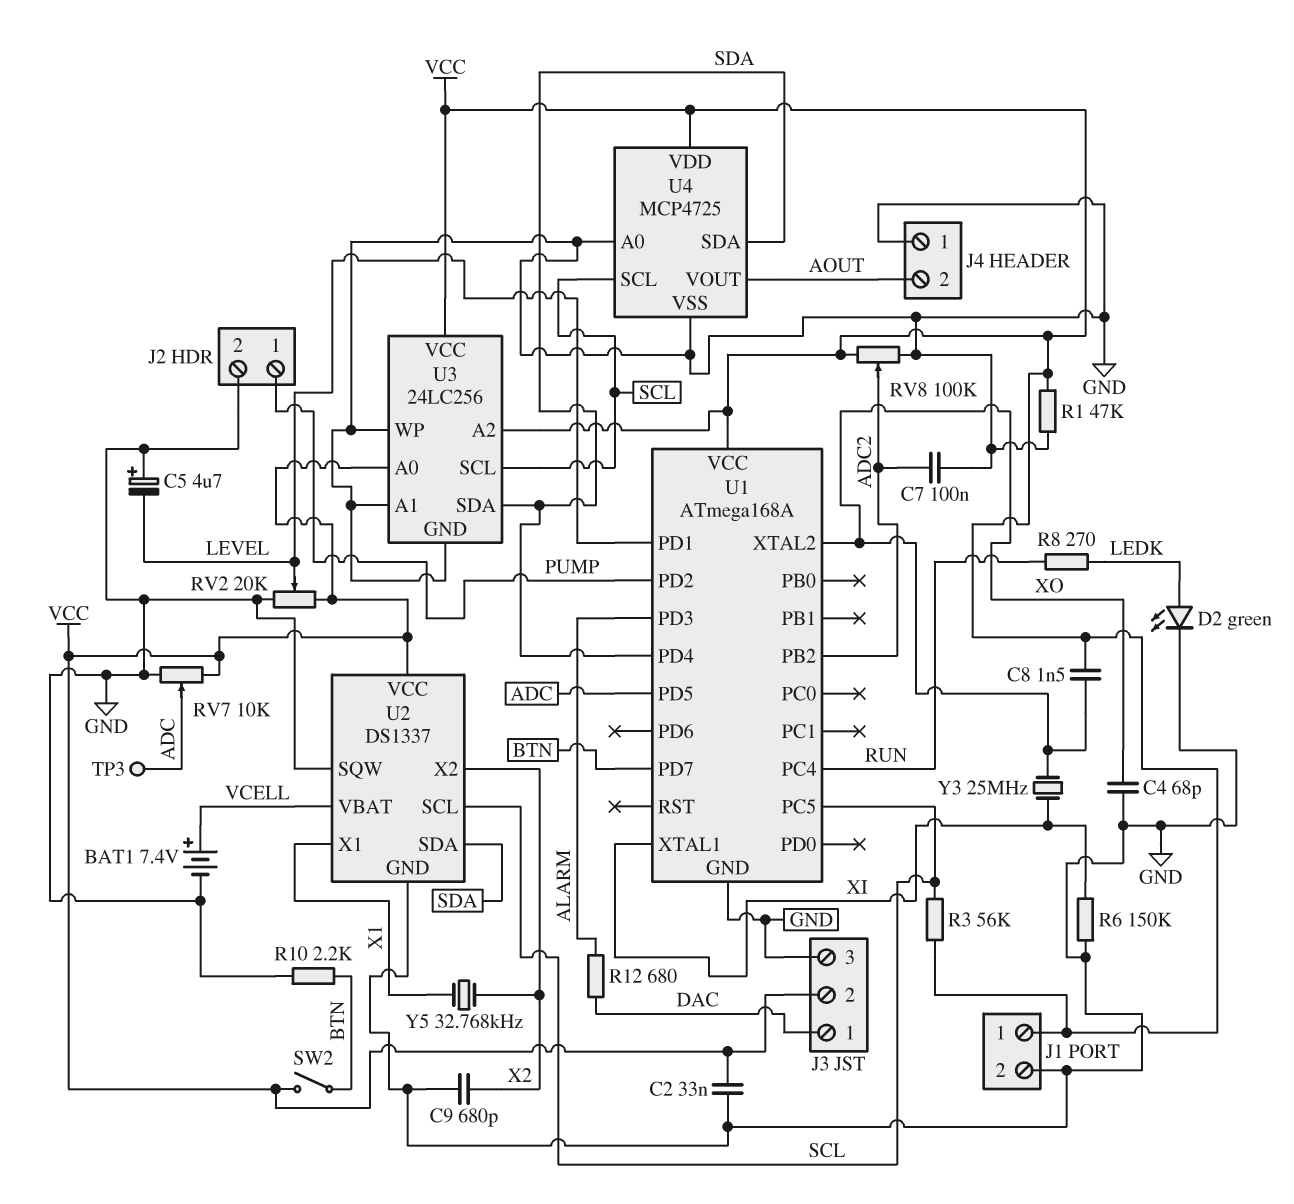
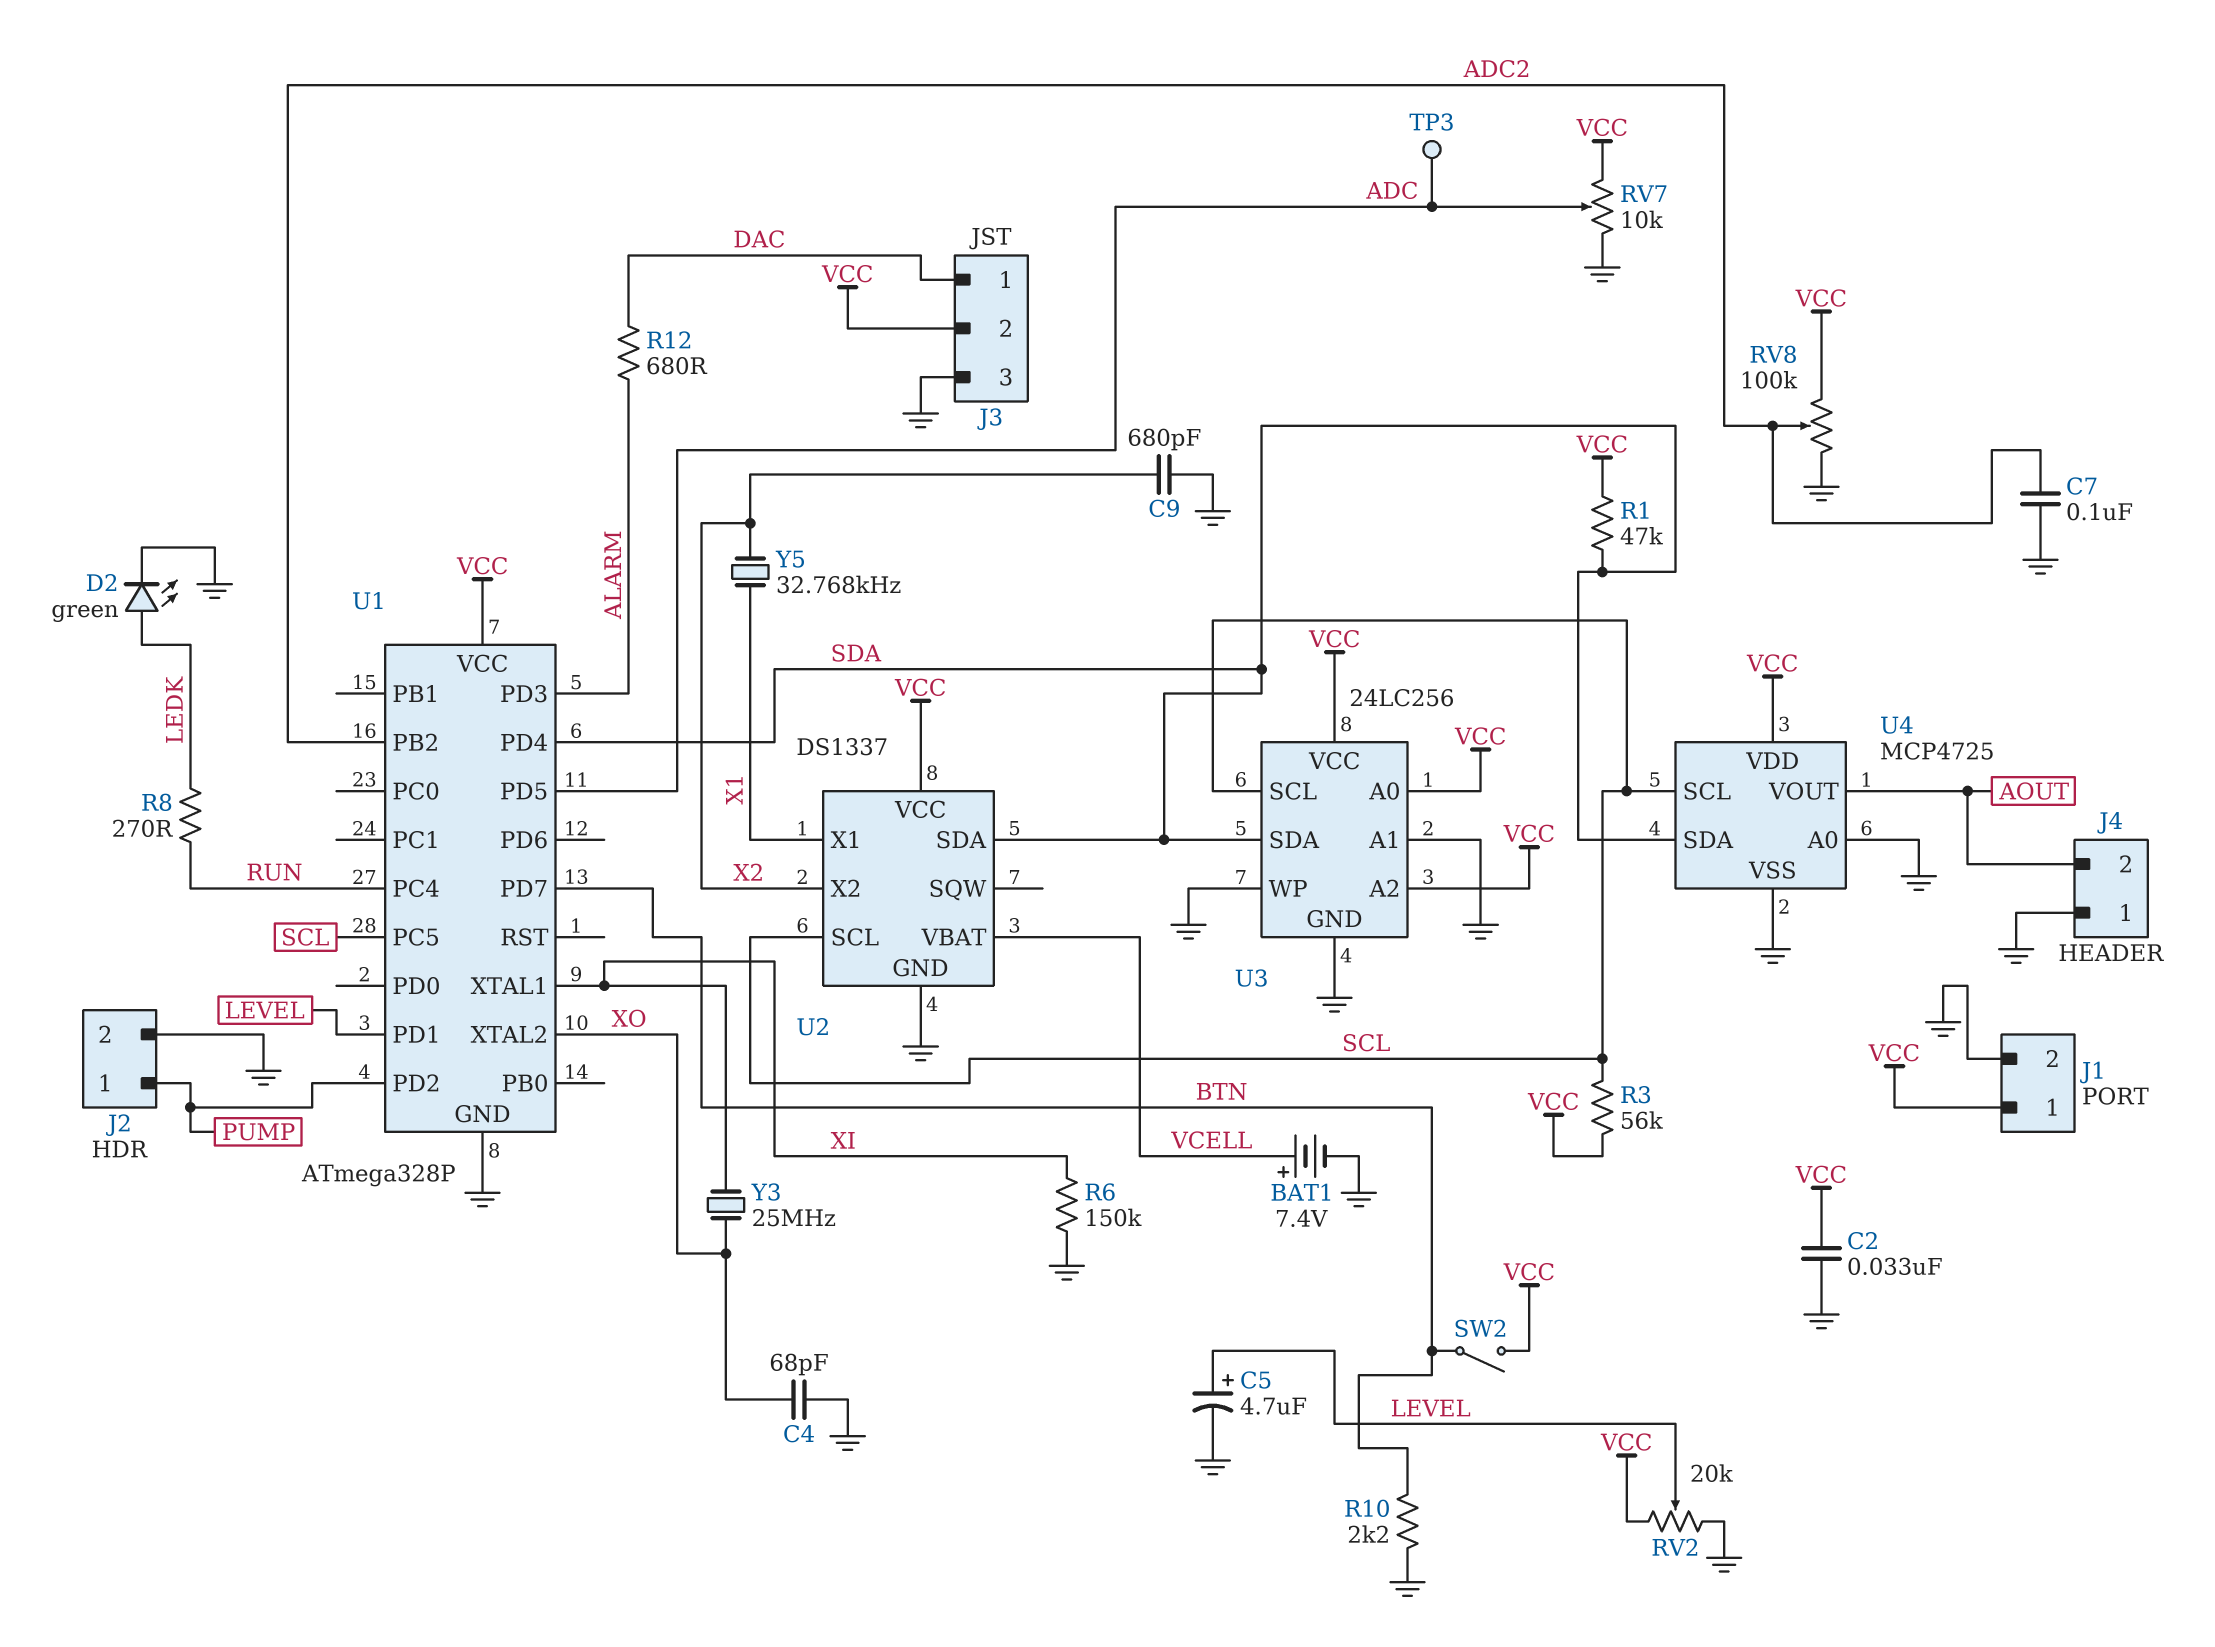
C5: 4.7uF (plus GND, minus LEVEL) -> 4.7uF (plus LEVEL, minus GND)
C8: 1.5nF (VCC, XO) -> none
R1: 47k (GND, VCC) -> 47k (SDA, VCC)
U1: ATmega168A -> ATmega328P
U2 pin SQW: GND -> none

